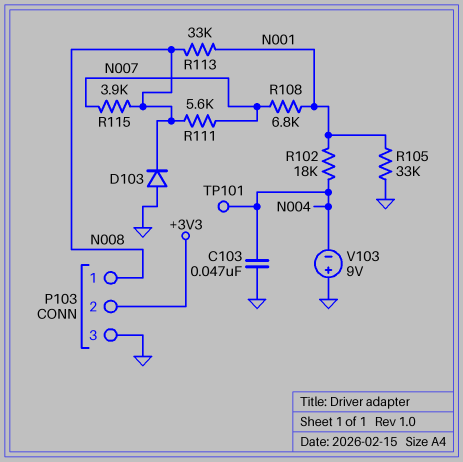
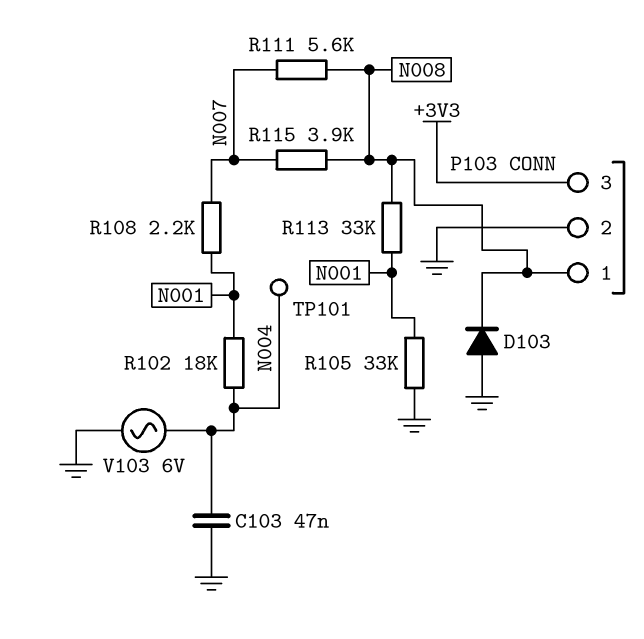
P103 pin 2: +3V3 -> GND
P103 pin 3: GND -> +3V3
R108: 6.8k (N001, N007) -> 2.2k (N001, N007)
V103: 9V (plus GND, minus N004) -> AC 6V (GND, N004)

